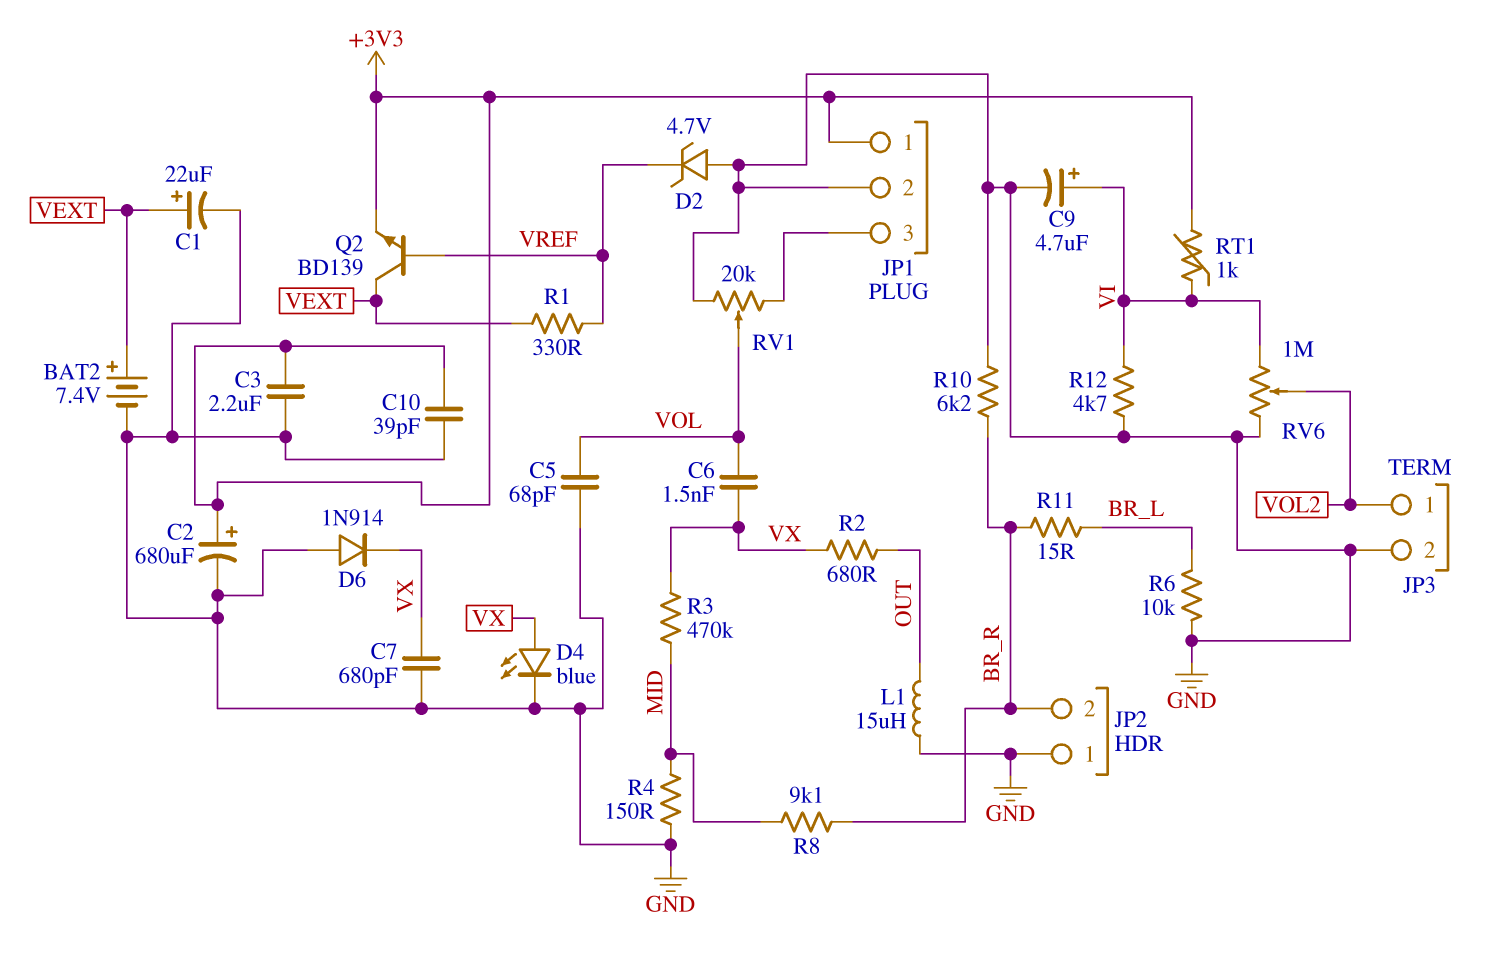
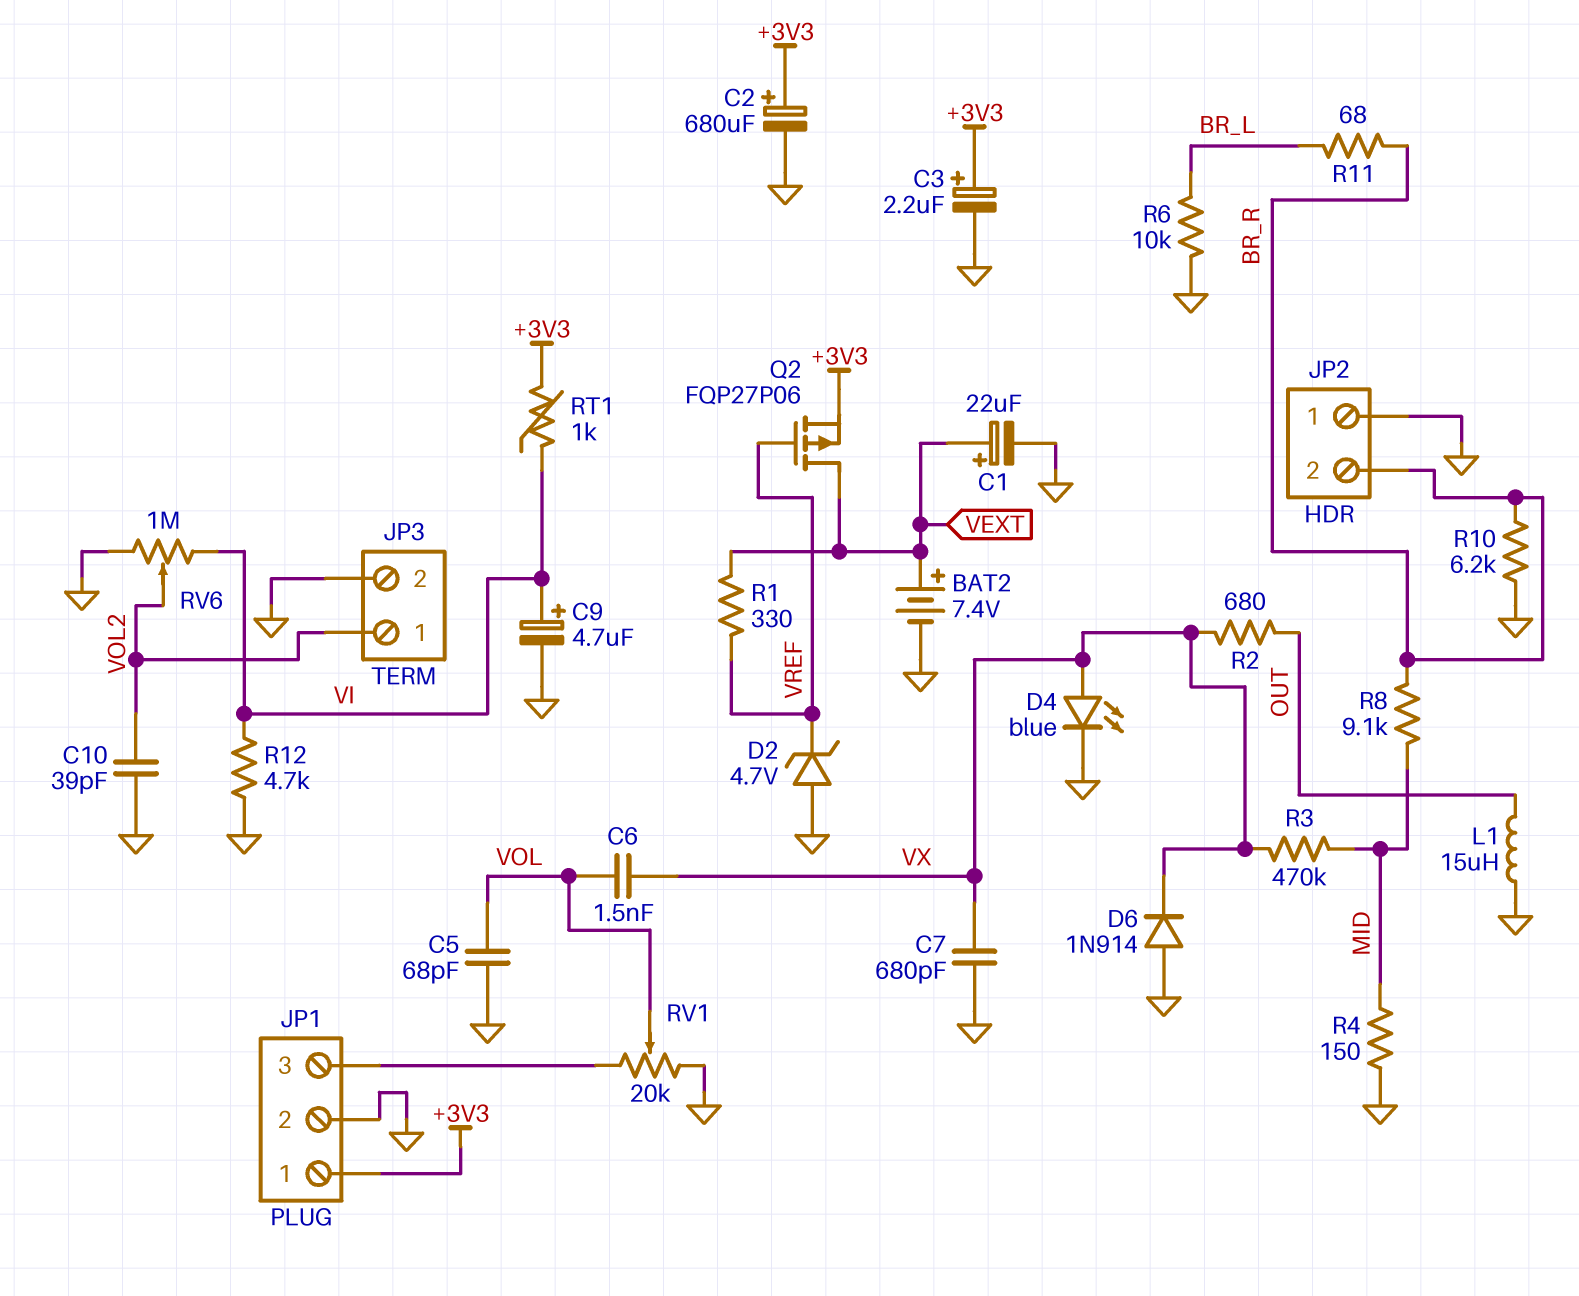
C3: 2.2uF (+3V3, GND) -> 2.2uF (plus +3V3, minus GND)
C10: 39pF (+3V3, GND) -> 39pF (GND, VOL2)
Q2: NPN BD139 (B VREF, C VEXT, E +3V3) -> PMOS FQP27P06 (G VREF, D VEXT, S +3V3)
R11: 15 (BR_L, BR_R) -> 68 (BR_L, BR_R)

